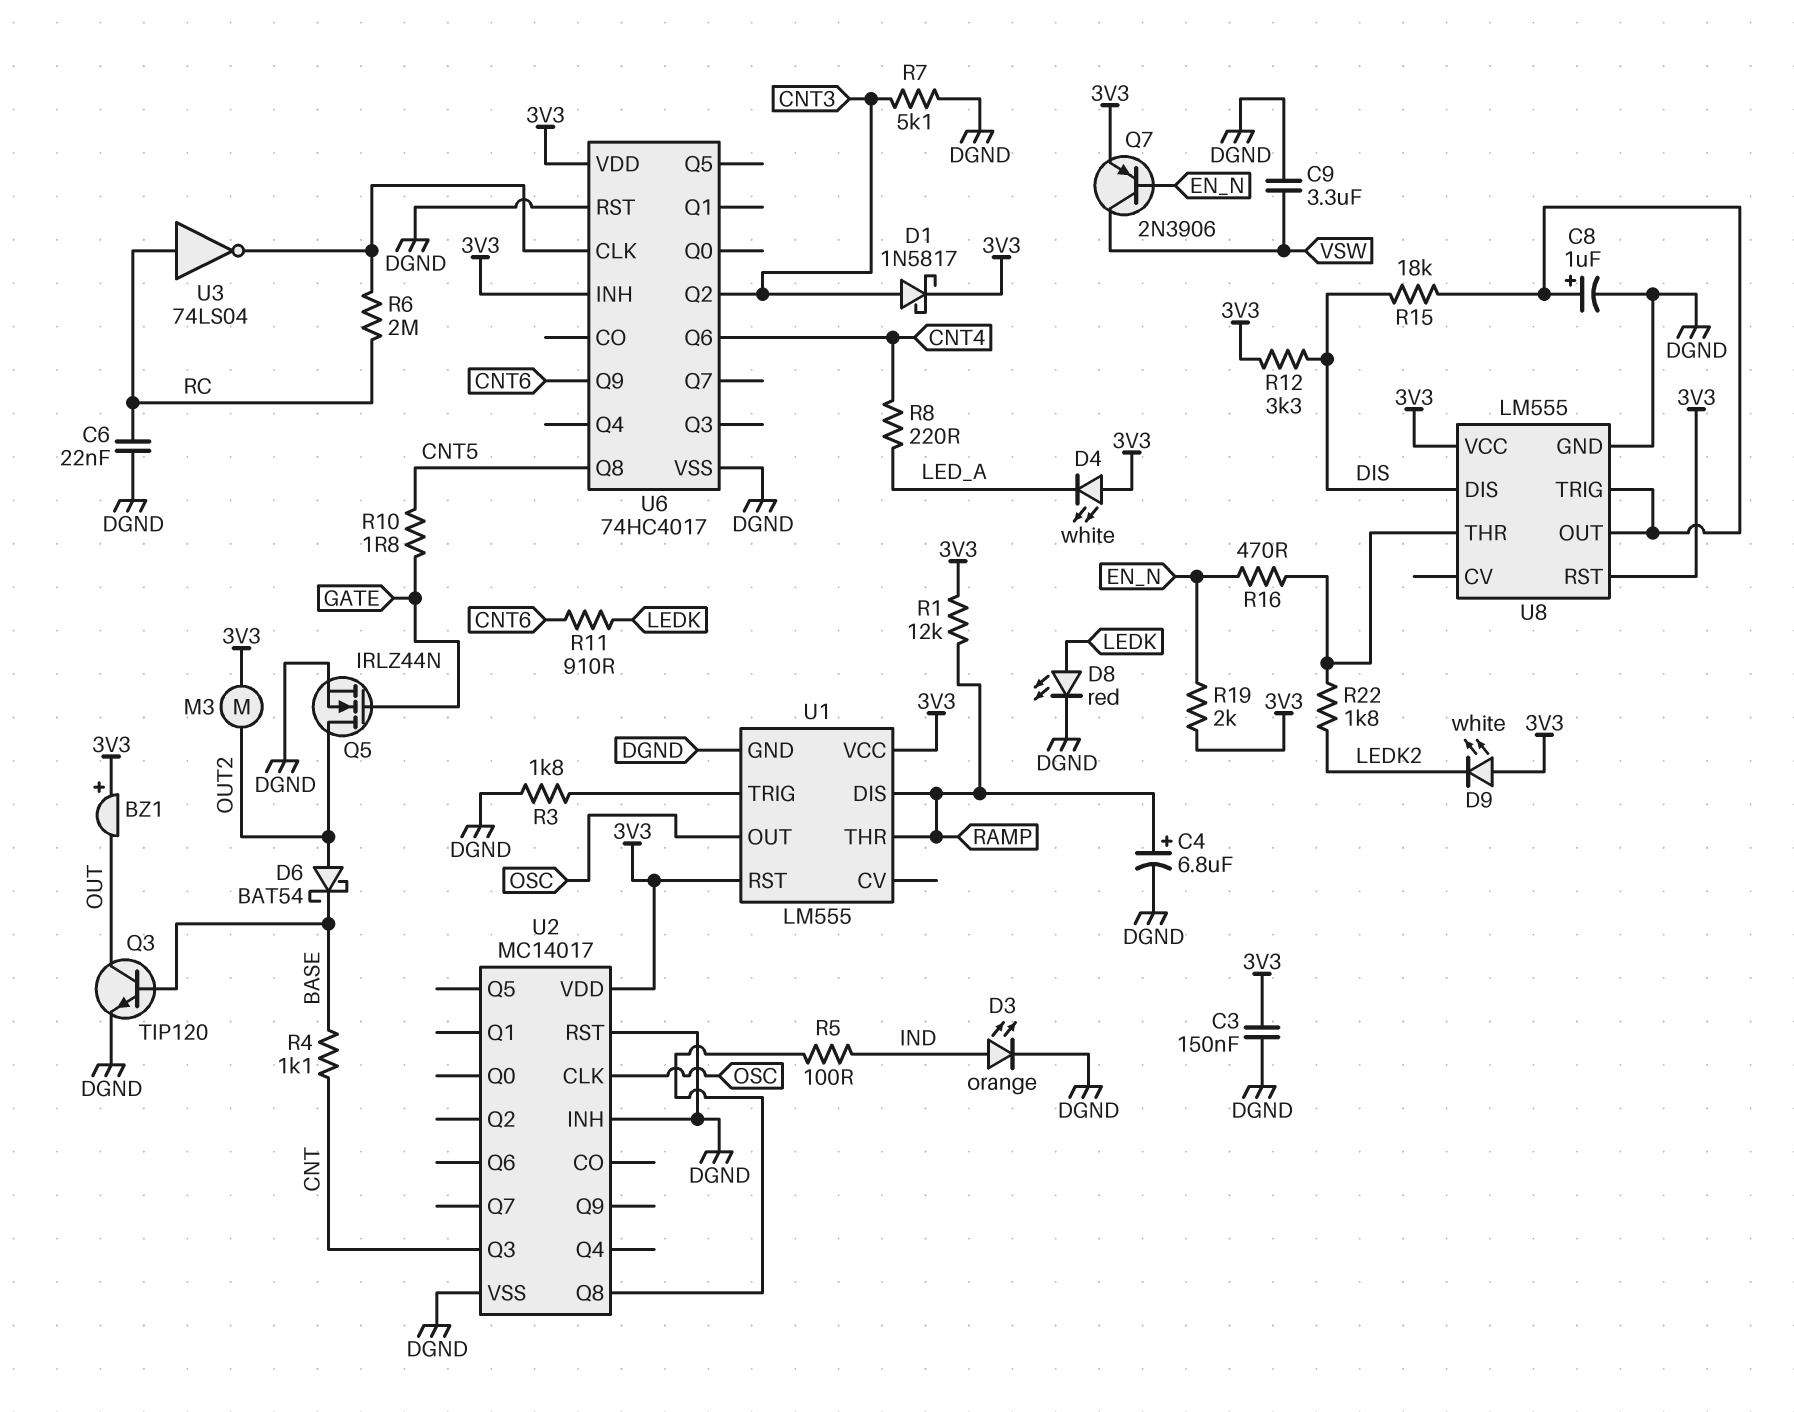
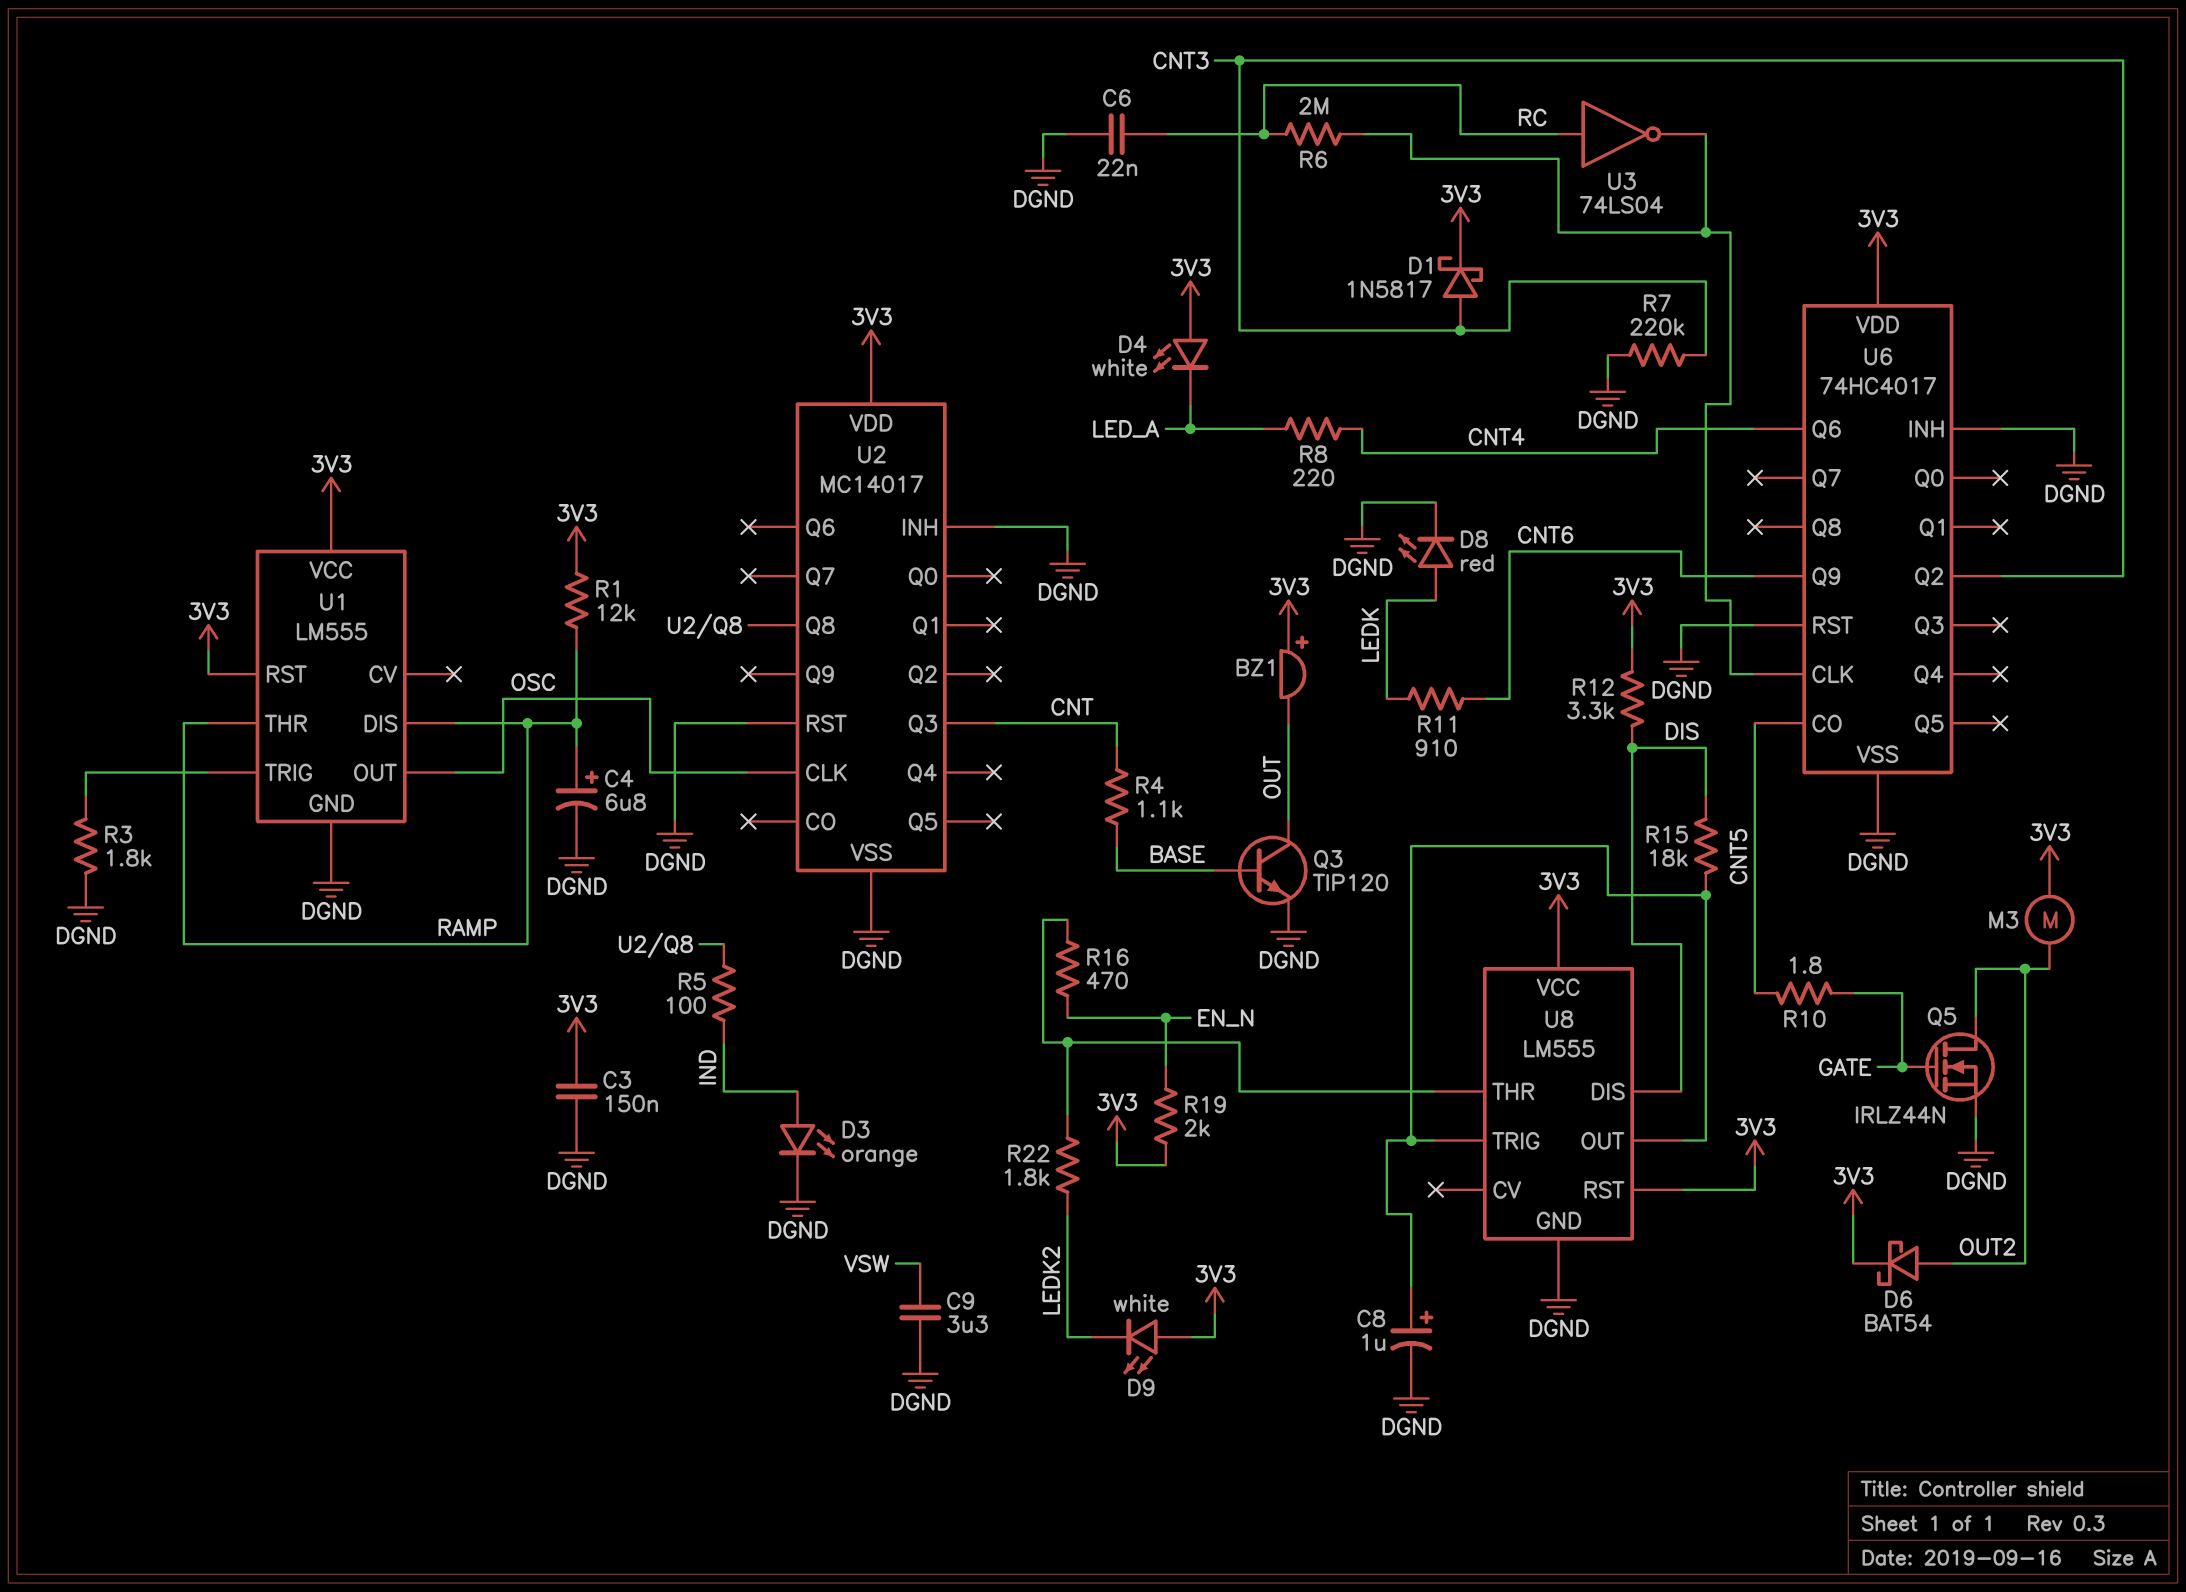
D6: schottky BAT54 (A OUT2, K BASE) -> schottky BAT54 (A OUT2, K 3V3)
Q7: PNP 2N3906 (B EN_N, C VSW, E 3V3) -> none
R7: 5.1k (CNT3, DGND) -> 220k (CNT3, DGND)
U6 pin CO: none -> CNT5
U6 pin INH: 3V3 -> DGND
U6 pin Q8: CNT5 -> none

